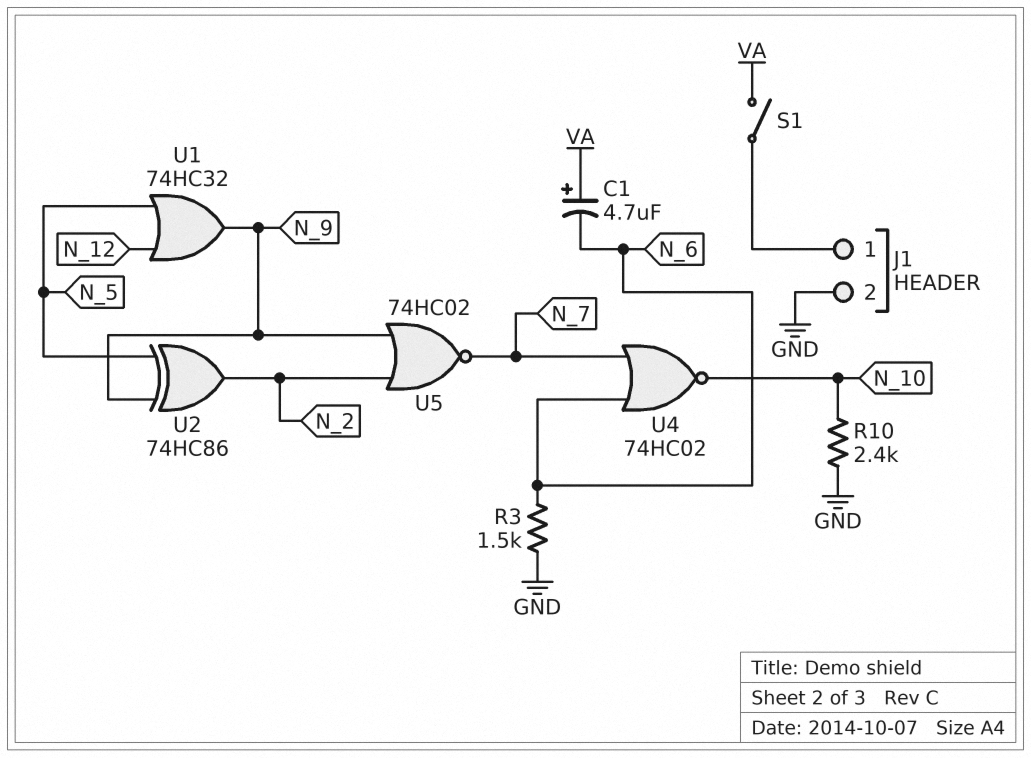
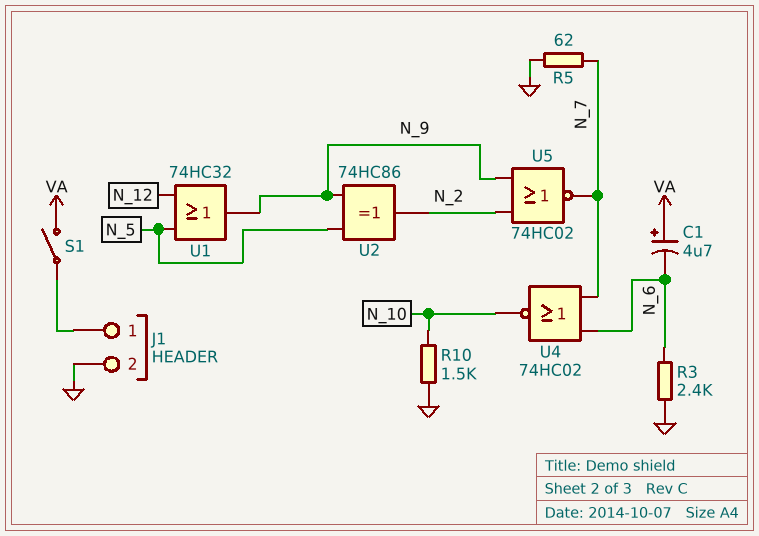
R3: 1.5k (GND, N_6) -> 2.4k (GND, N_6)
R5: none -> 62 (GND, N_7)
R10: 2.4k (GND, N_10) -> 1.5k (GND, N_10)

